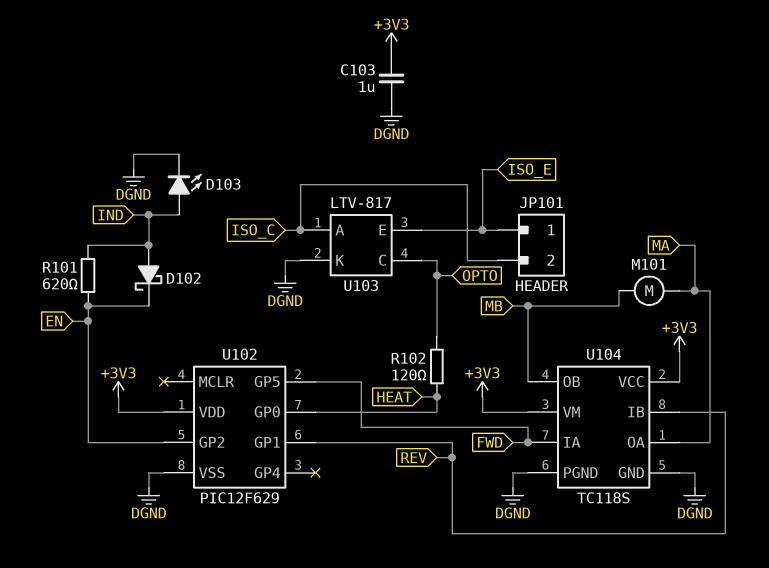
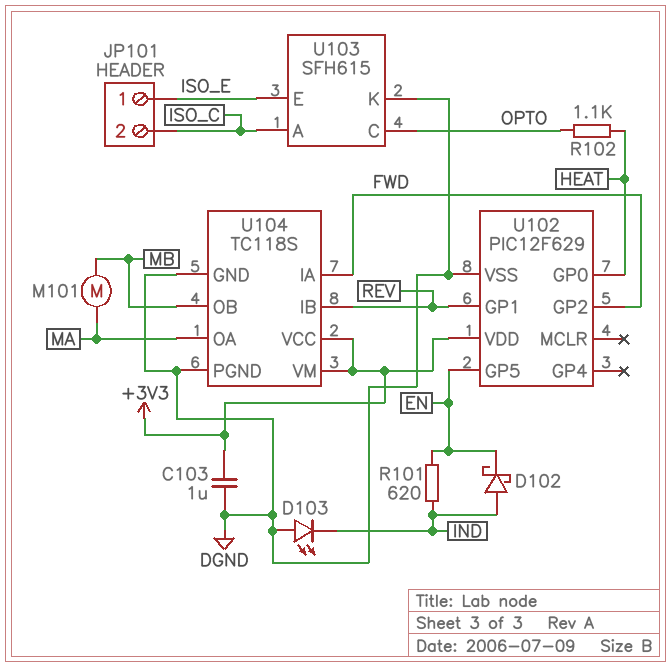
D103: LED (A IND, K DGND) -> LED (A DGND, K IND)
R102: 120 (HEAT, OPTO) -> 1.1k (HEAT, OPTO)
U102 pin GP2: EN -> FWD
U102 pin GP5: FWD -> EN
U103: LTV-817 -> SFH615

